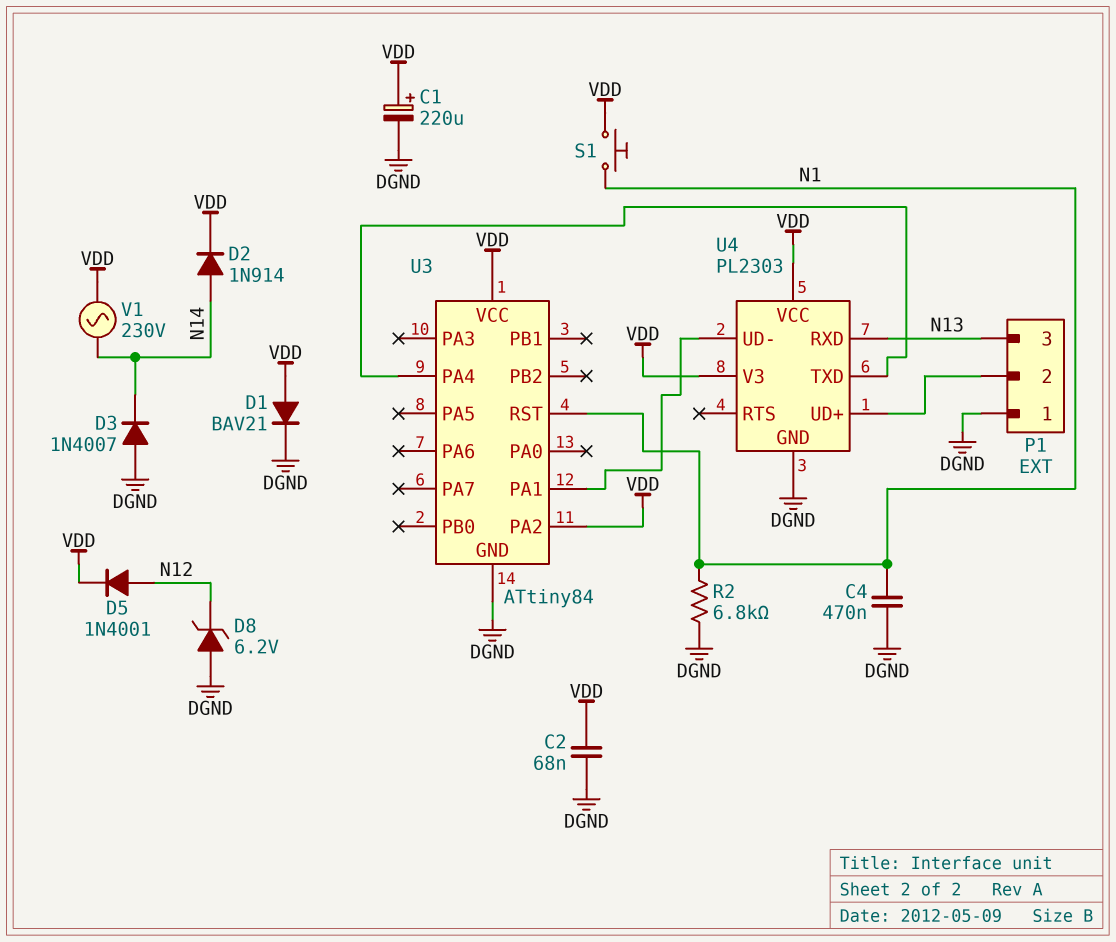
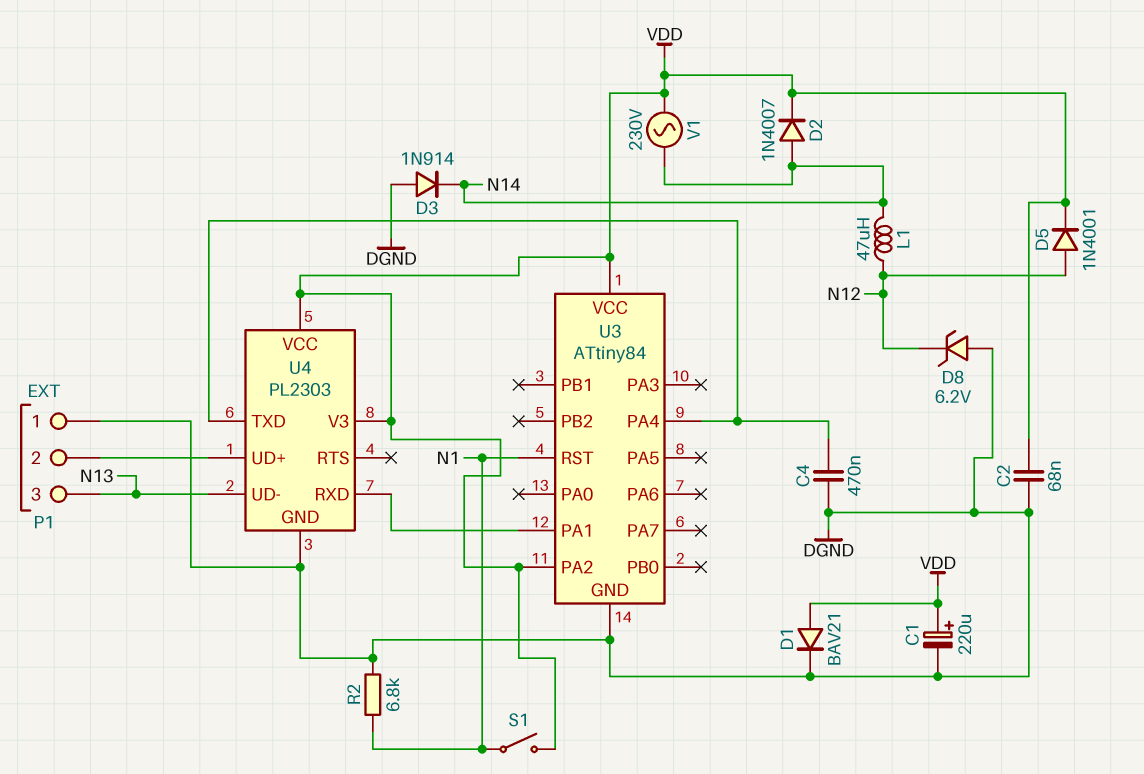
C4: 470nF (DGND, N1) -> 470nF (DGND, U3/PA4)
D2: diode 1N914 (A N14, K VDD) -> diode 1N4007 (A N14, K VDD)
D3: diode 1N4007 (A DGND, K N14) -> diode 1N914 (A DGND, K N14)
L1: none -> 47uH (N12, N14)
S1: button (N1, VDD) -> switch (N1, VDD)
U4 pin RXD: N13 -> U3/PA1
U4 pin UD-: U3/PA1 -> N13

